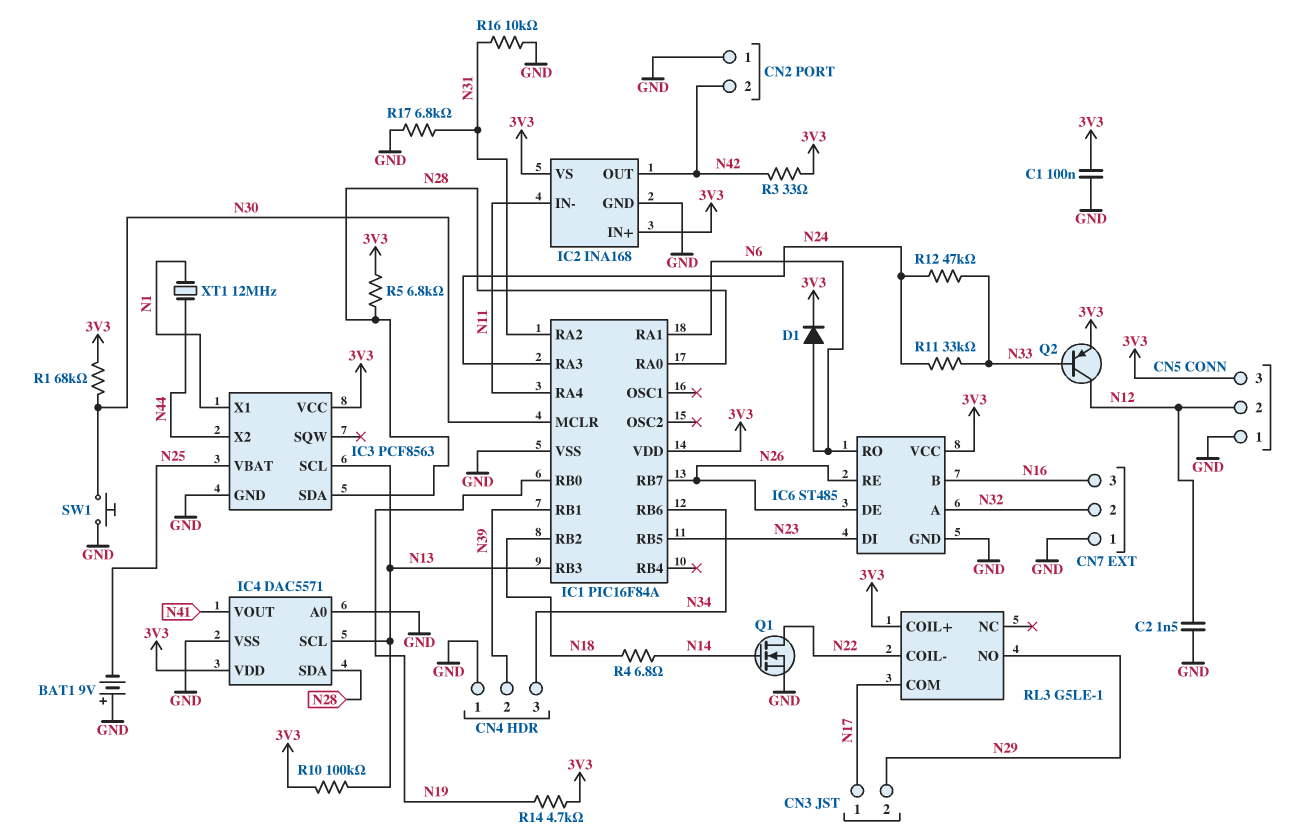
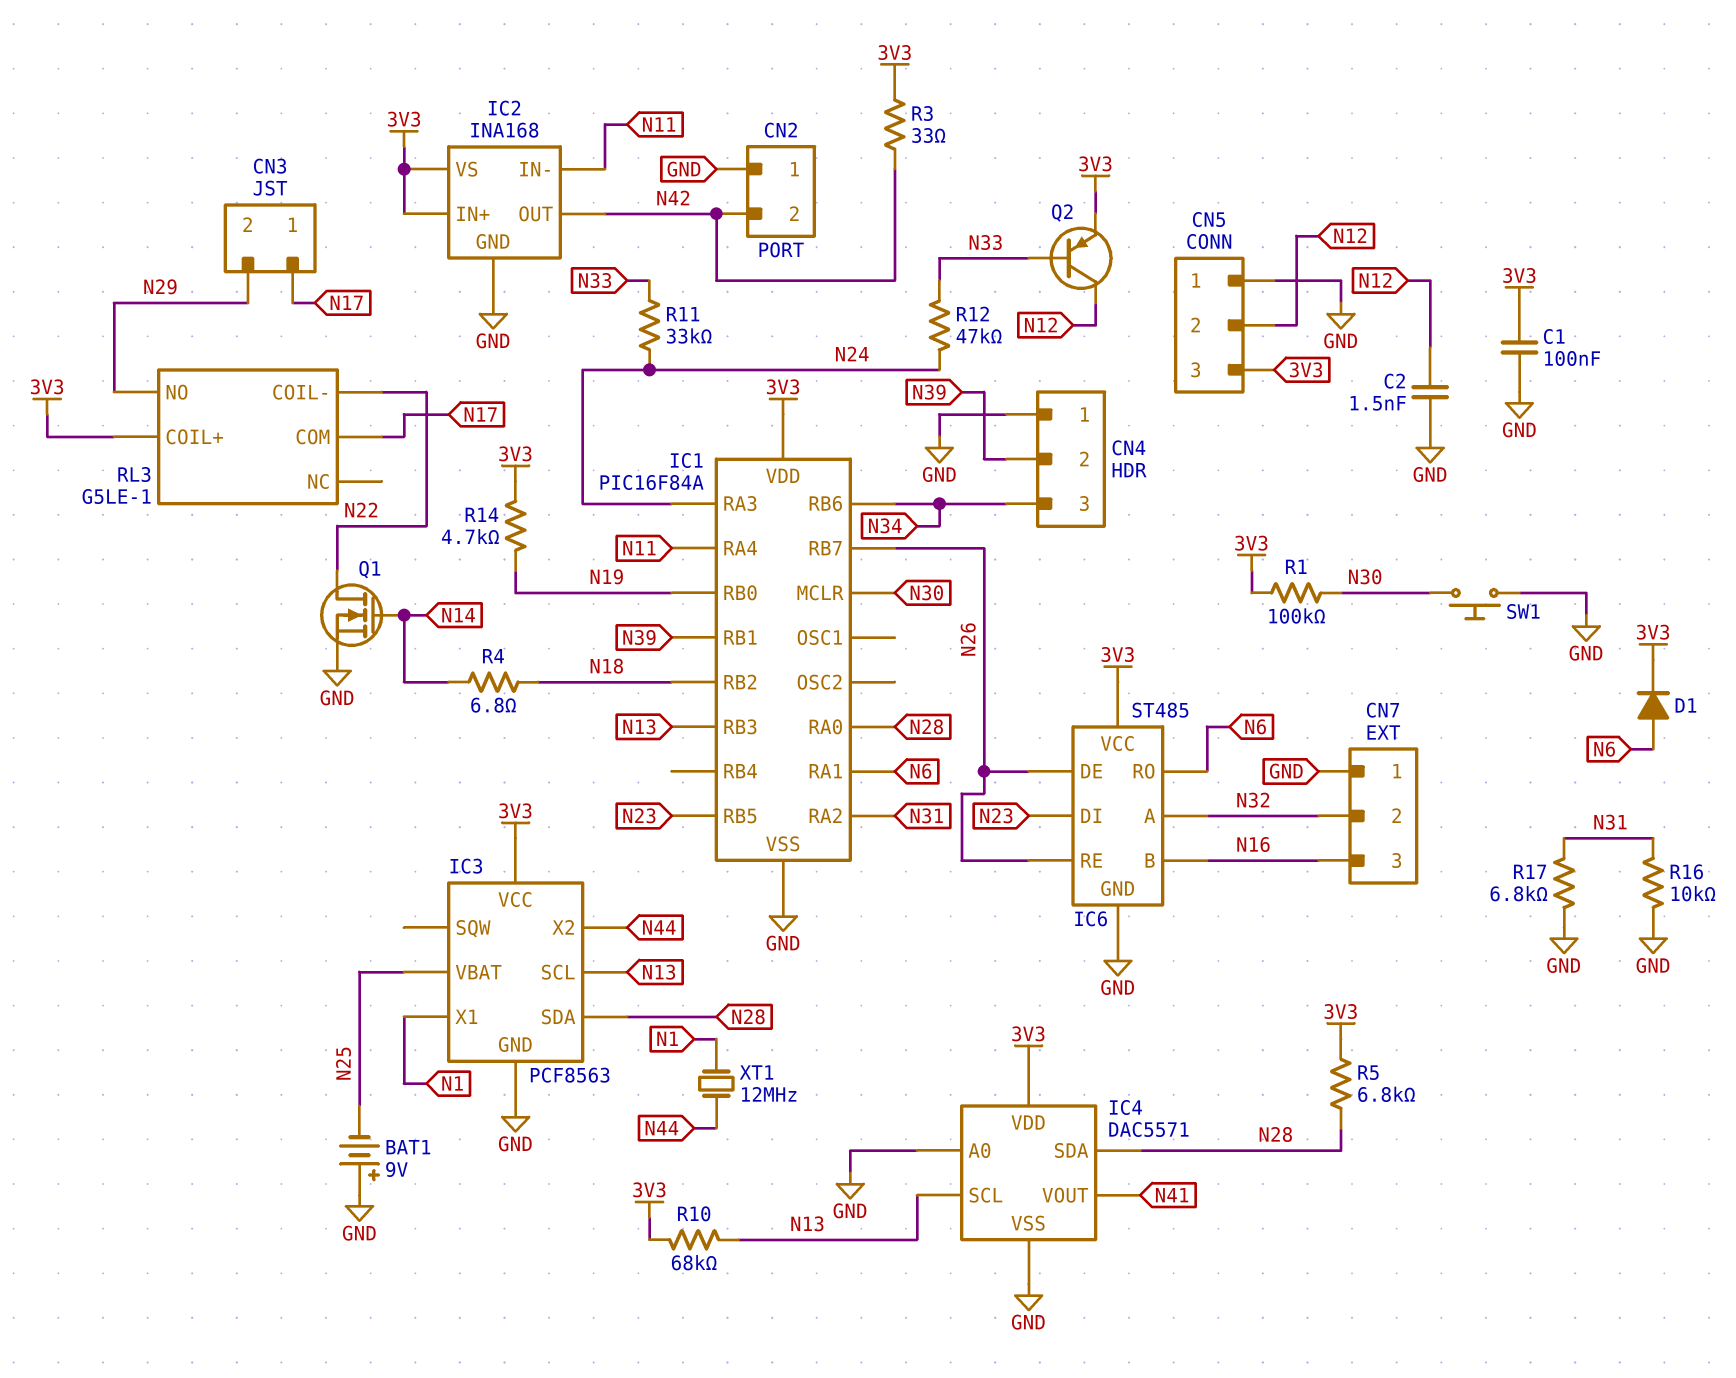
R1: 68k (3V3, N30) -> 100k (3V3, N30)
R10: 100k (3V3, N13) -> 68k (3V3, N13)

